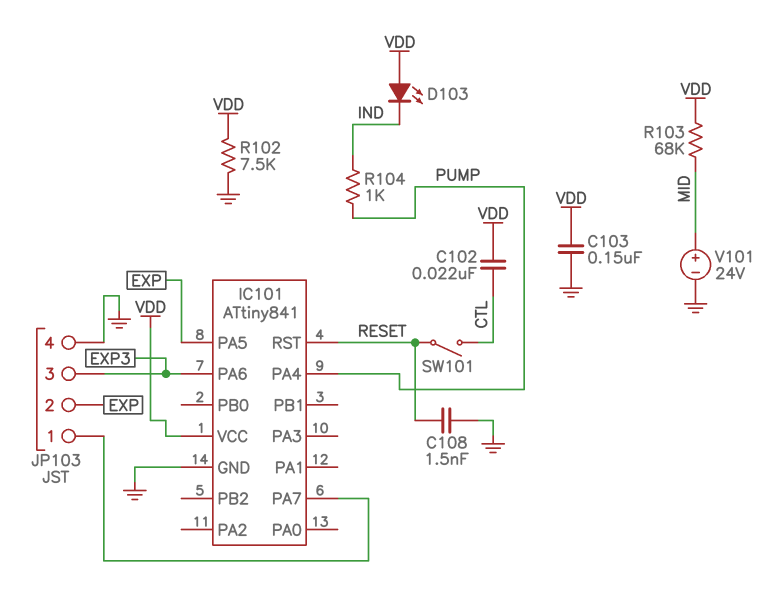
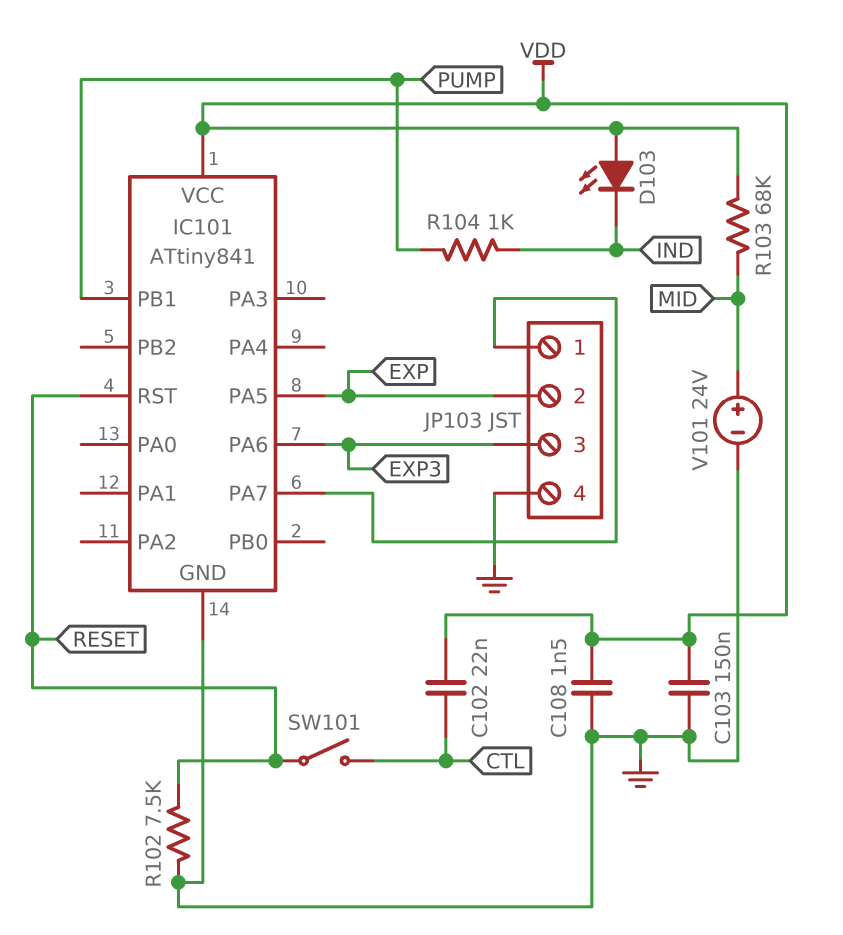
C108: 1.5nF (GND, RESET) -> 1.5nF (GND, VDD)
IC101 pin PA4: PUMP -> none
IC101 pin PB1: none -> PUMP
R102: 7.5k (GND, VDD) -> 7.5k (GND, RESET)

